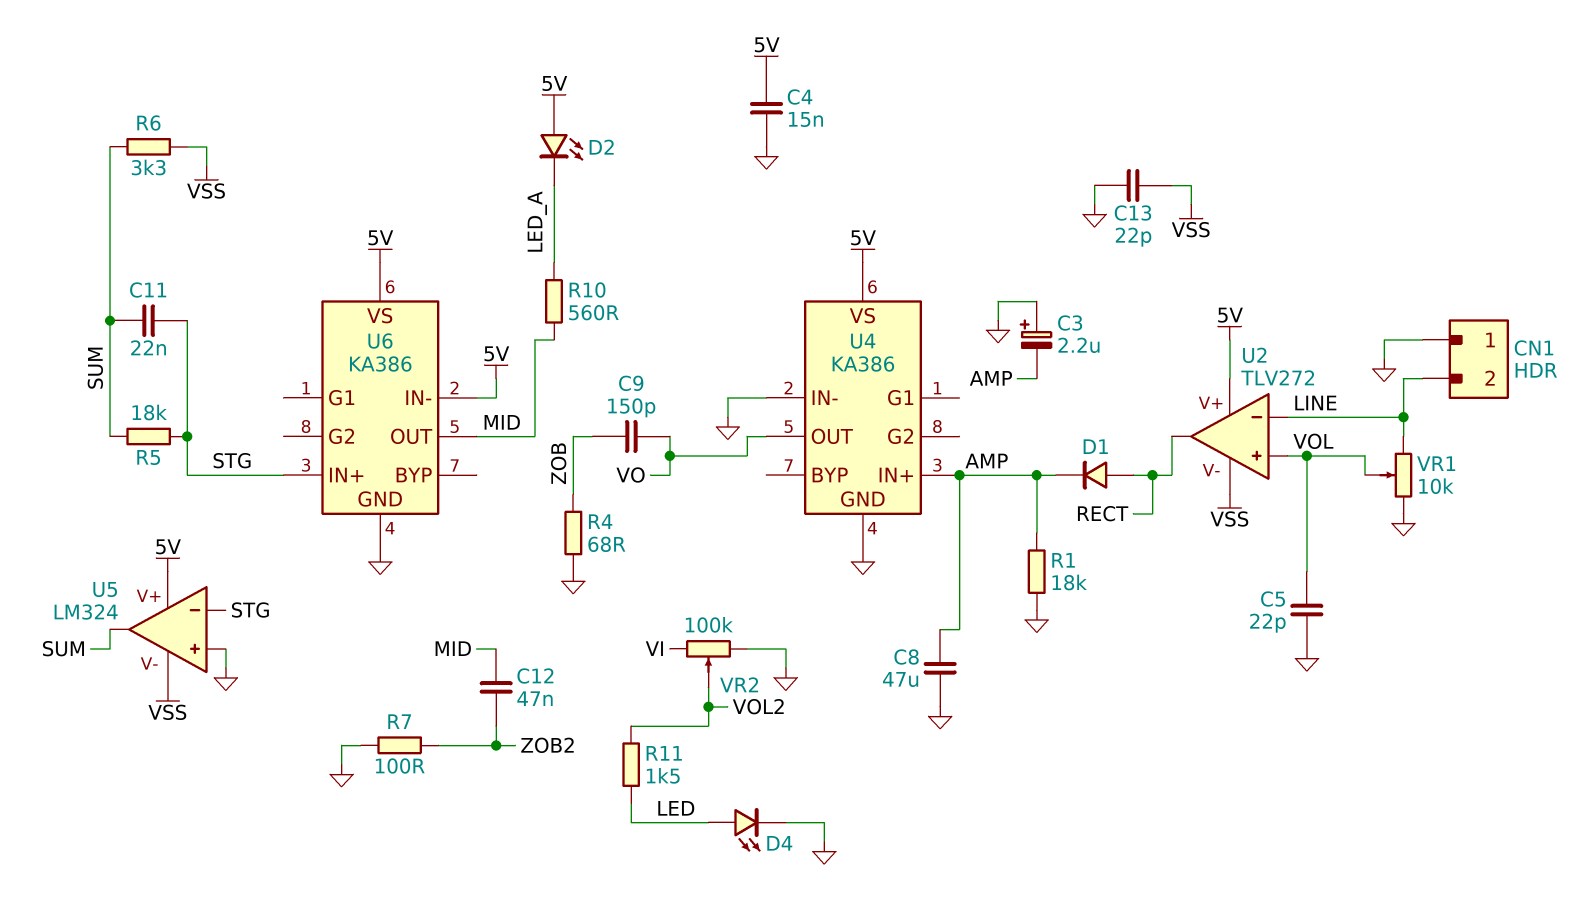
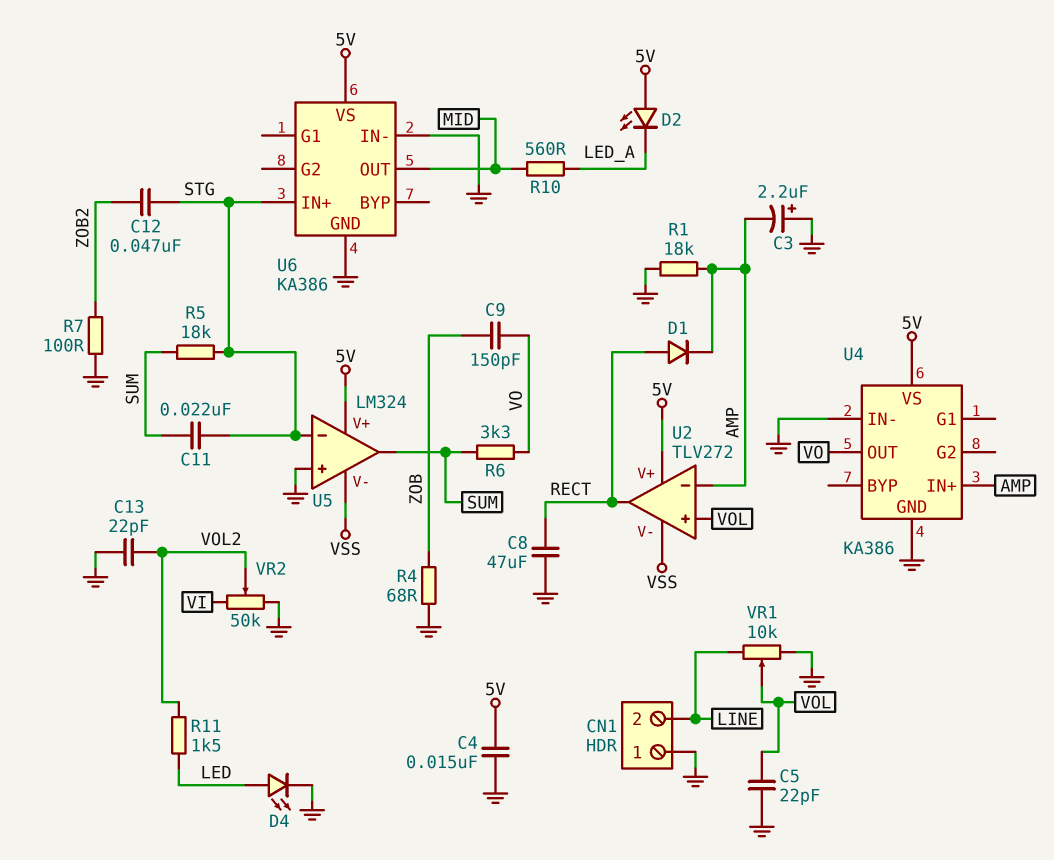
C8: 47uF (AMP, GND) -> 47uF (GND, RECT)
C12: 47nF (MID, ZOB2) -> 47nF (STG, ZOB2)
C13: 22pF (GND, VSS) -> 22pF (GND, VOL2)
R6: 3.3k (SUM, VSS) -> 3.3k (SUM, VO)
U2 pin in-: LINE -> AMP
U6 pin IN-: 5V -> GND
VR2: 100k (GND, VI, wiper VOL2) -> 50k (GND, VI, wiper VOL2)

